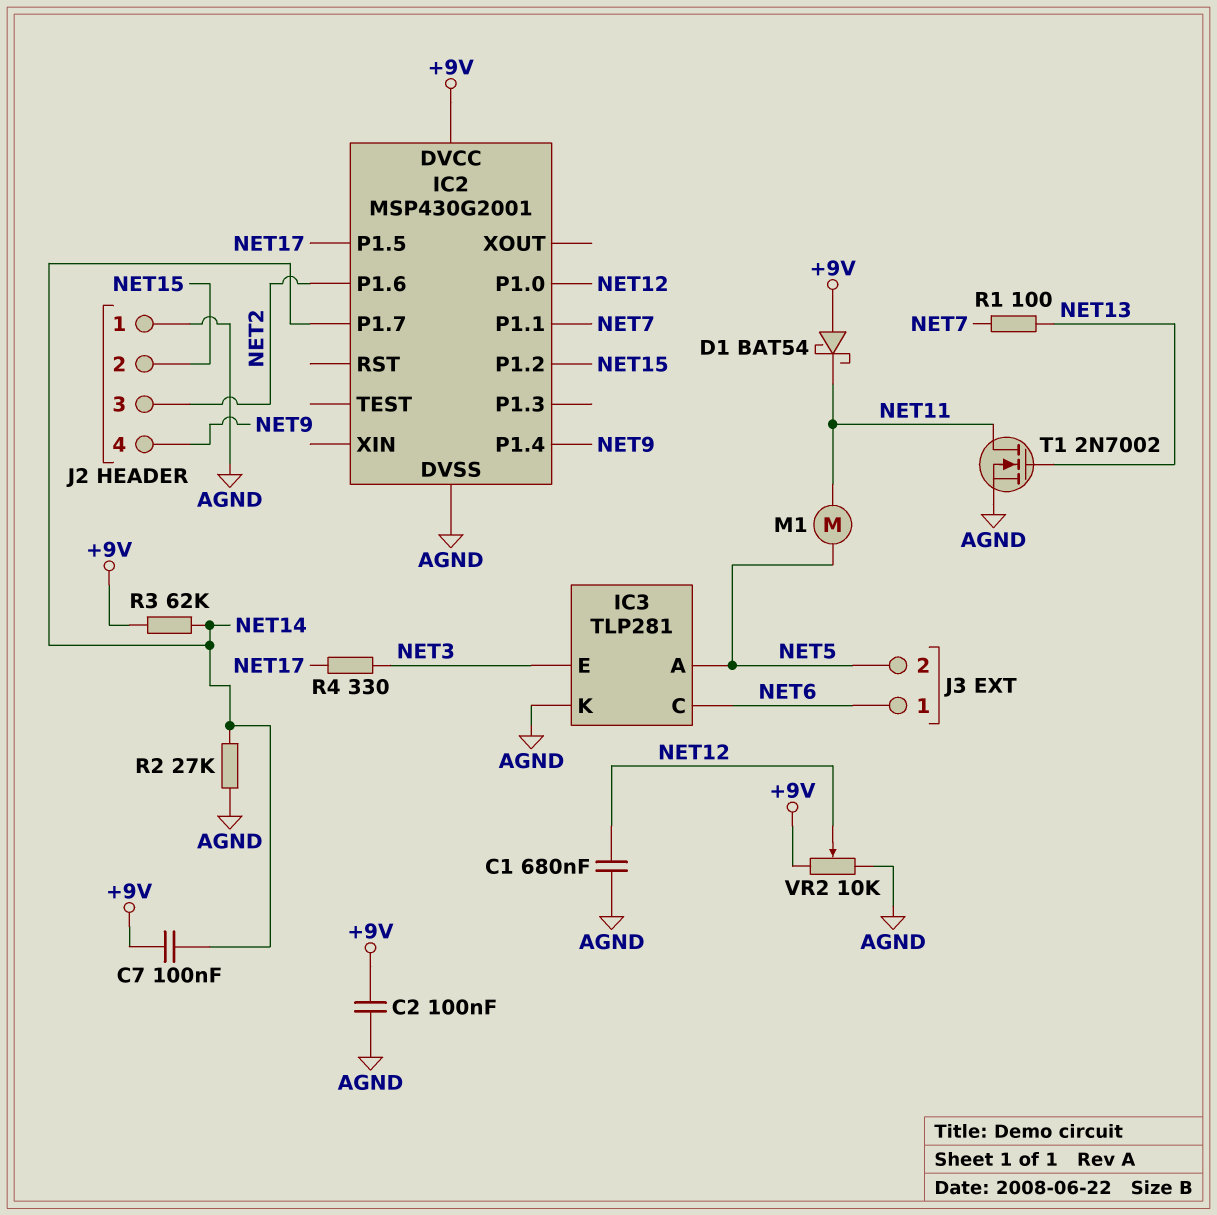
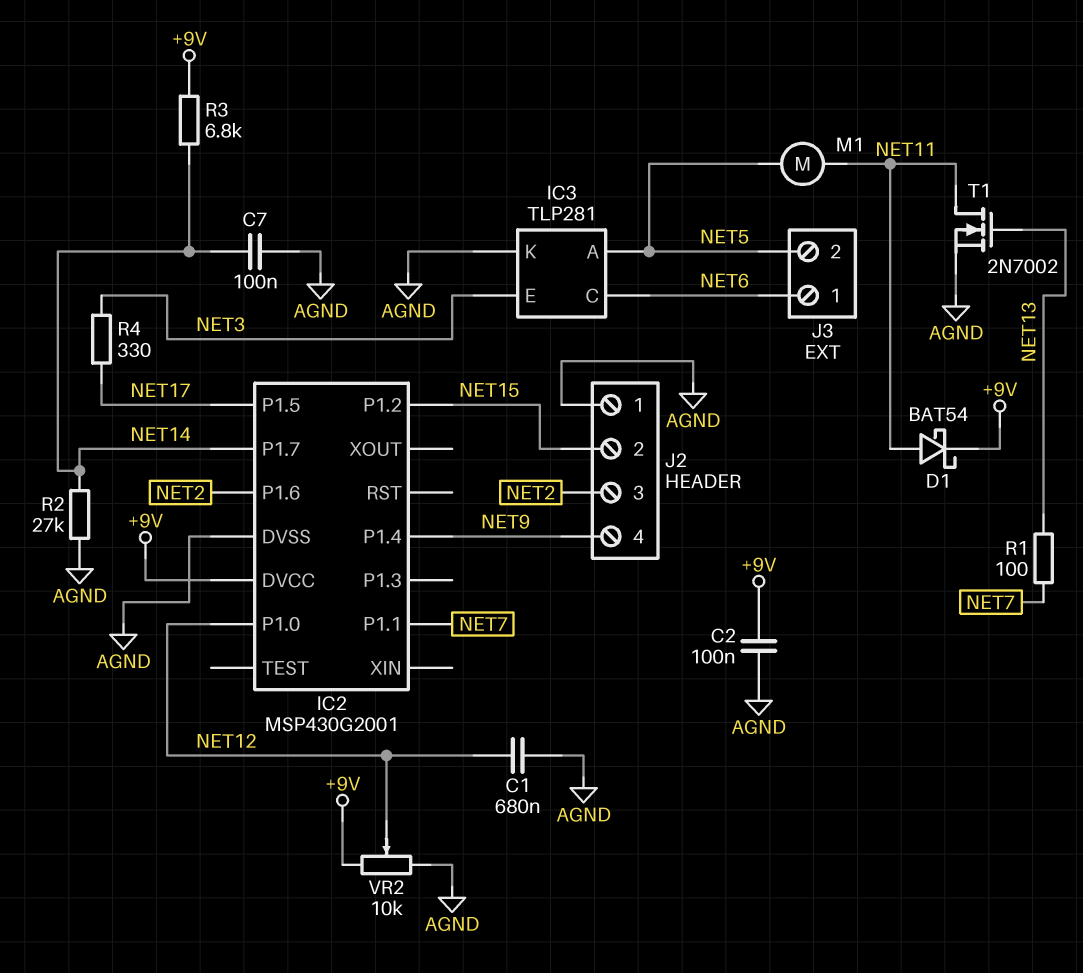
C7: 100nF (+9V, NET14) -> 100nF (AGND, NET14)
D1: schottky BAT54 (A +9V, K NET11) -> schottky BAT54 (A NET11, K +9V)
R3: 62k (+9V, NET14) -> 6.8k (+9V, NET14)

